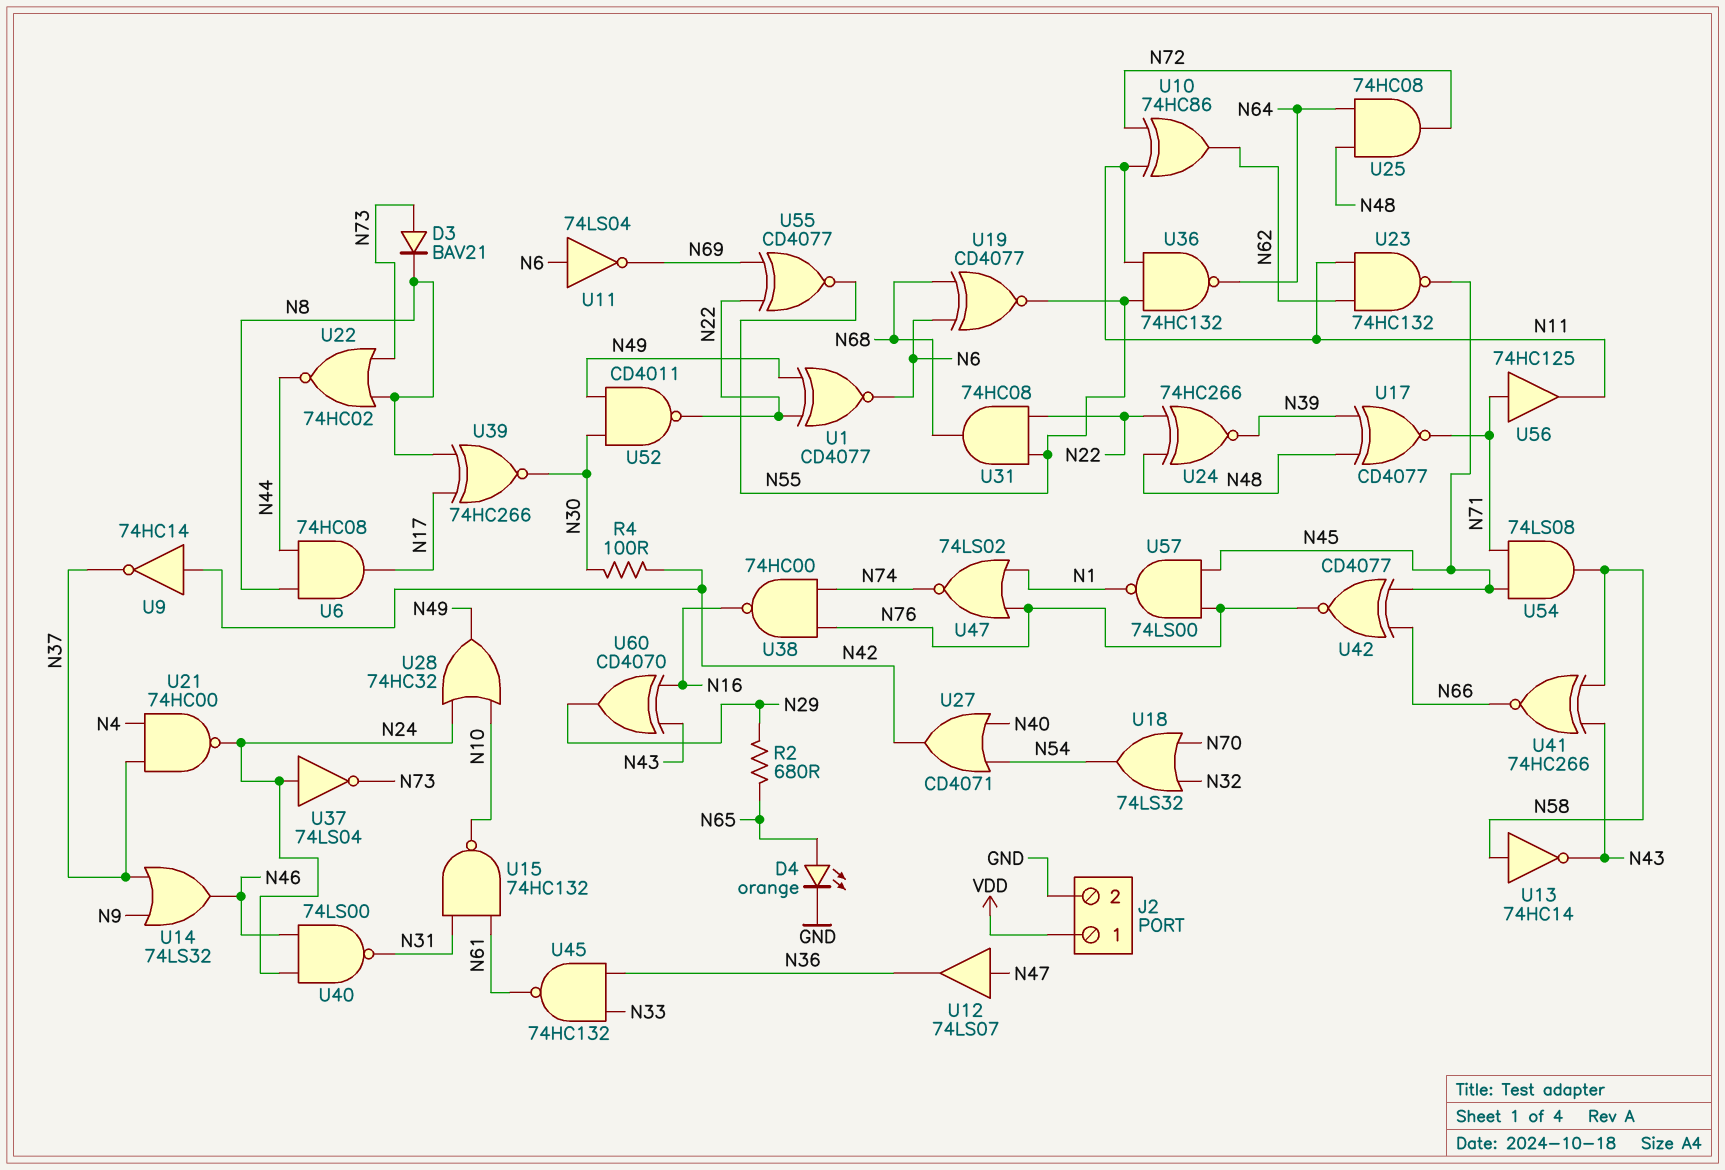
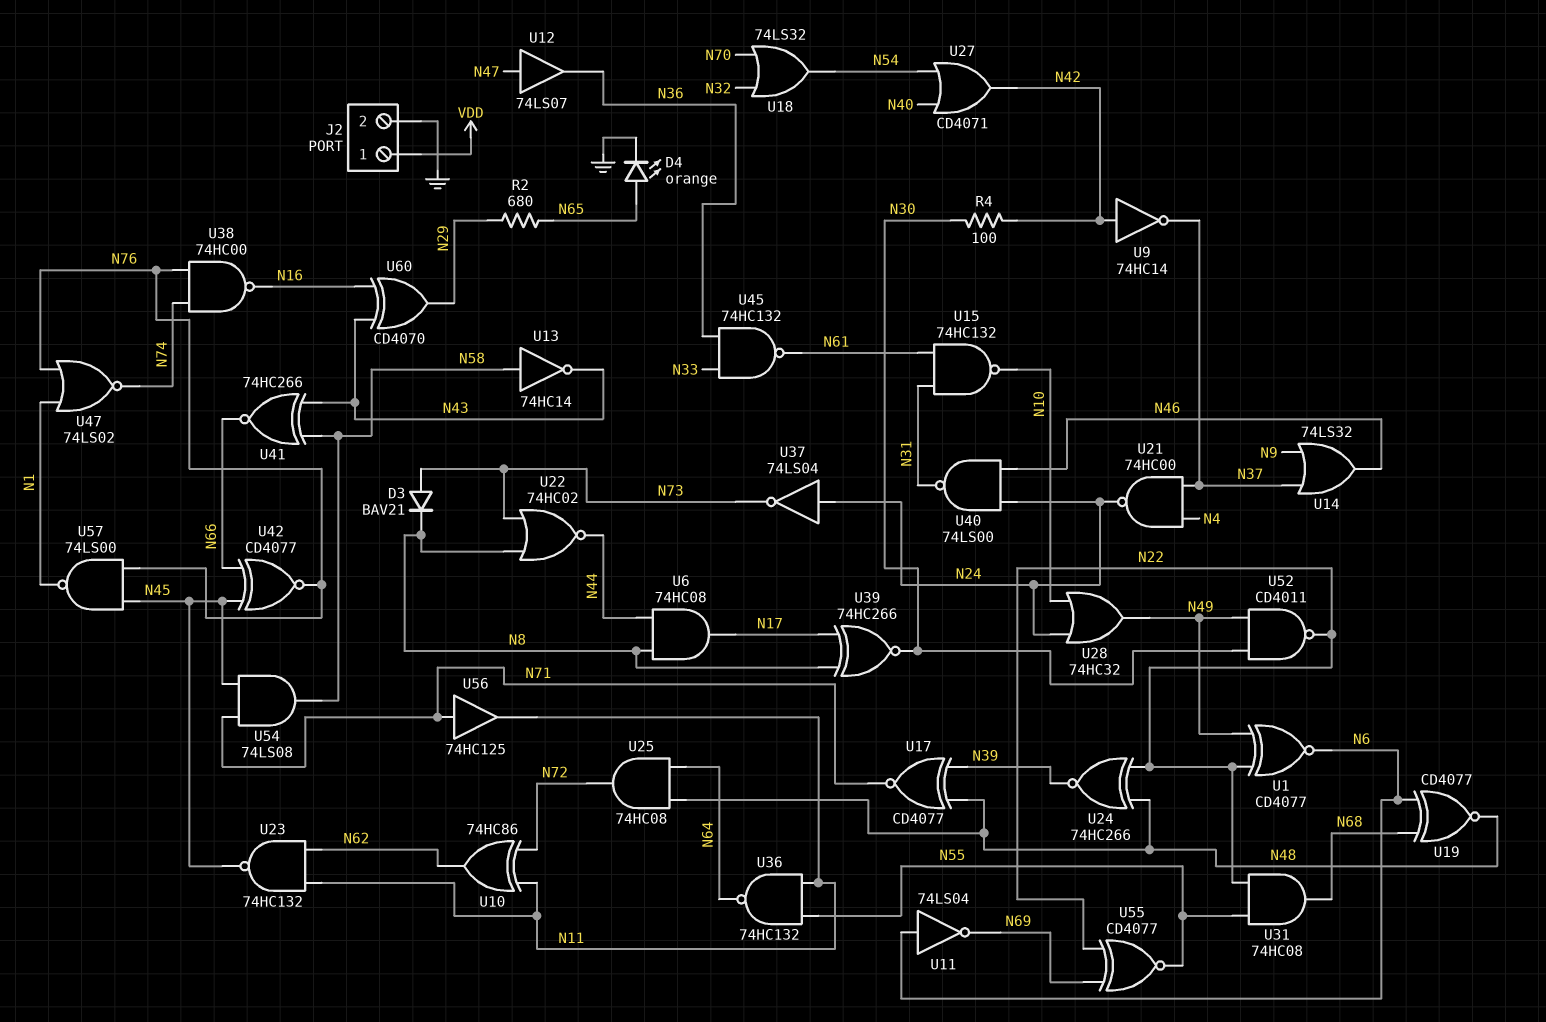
U19: XNOR CD4077 (in N6, in N68, out N55) -> XNOR CD4077 (in N6, in N68, out N48)

